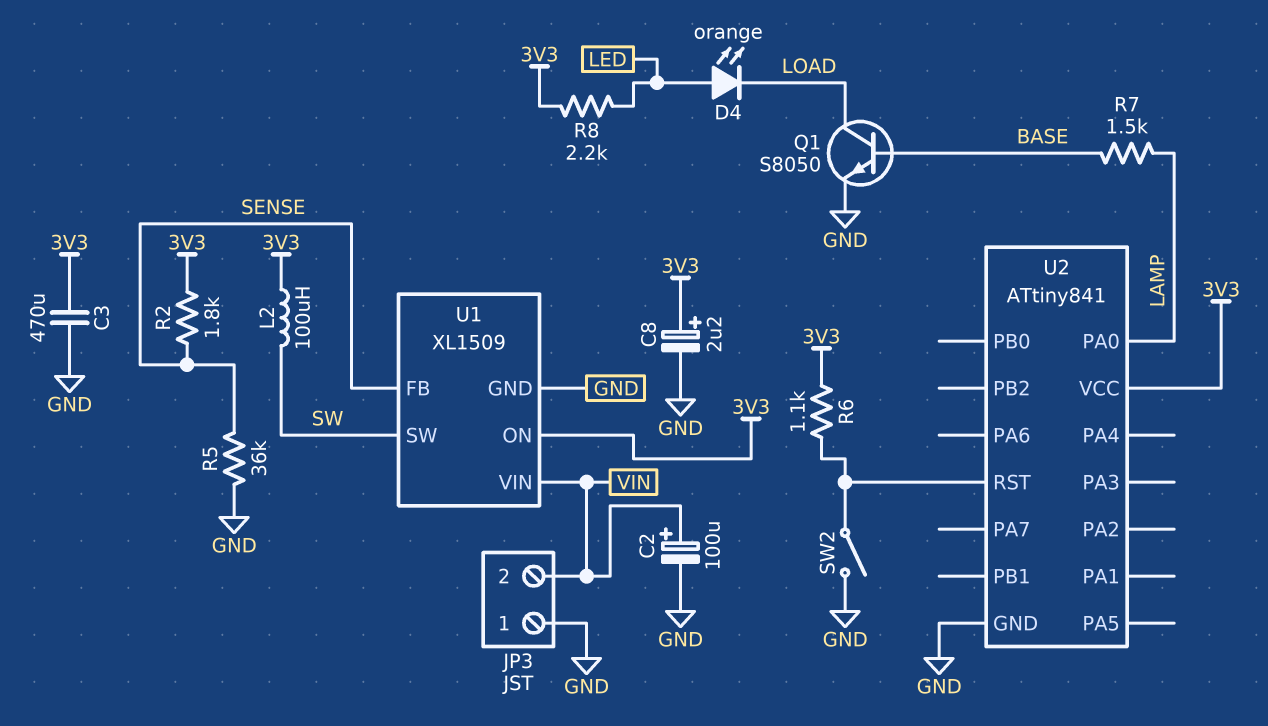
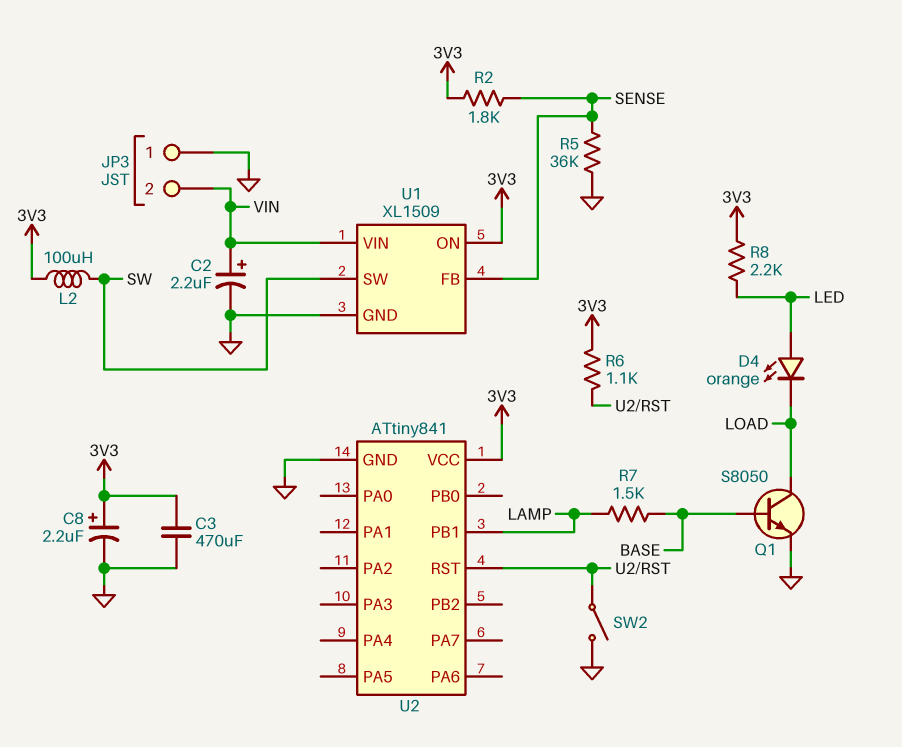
C2: 100uF (plus VIN, minus GND) -> 2.2uF (plus VIN, minus GND)
U2 pin PA0: LAMP -> none
U2 pin PB1: none -> LAMP

